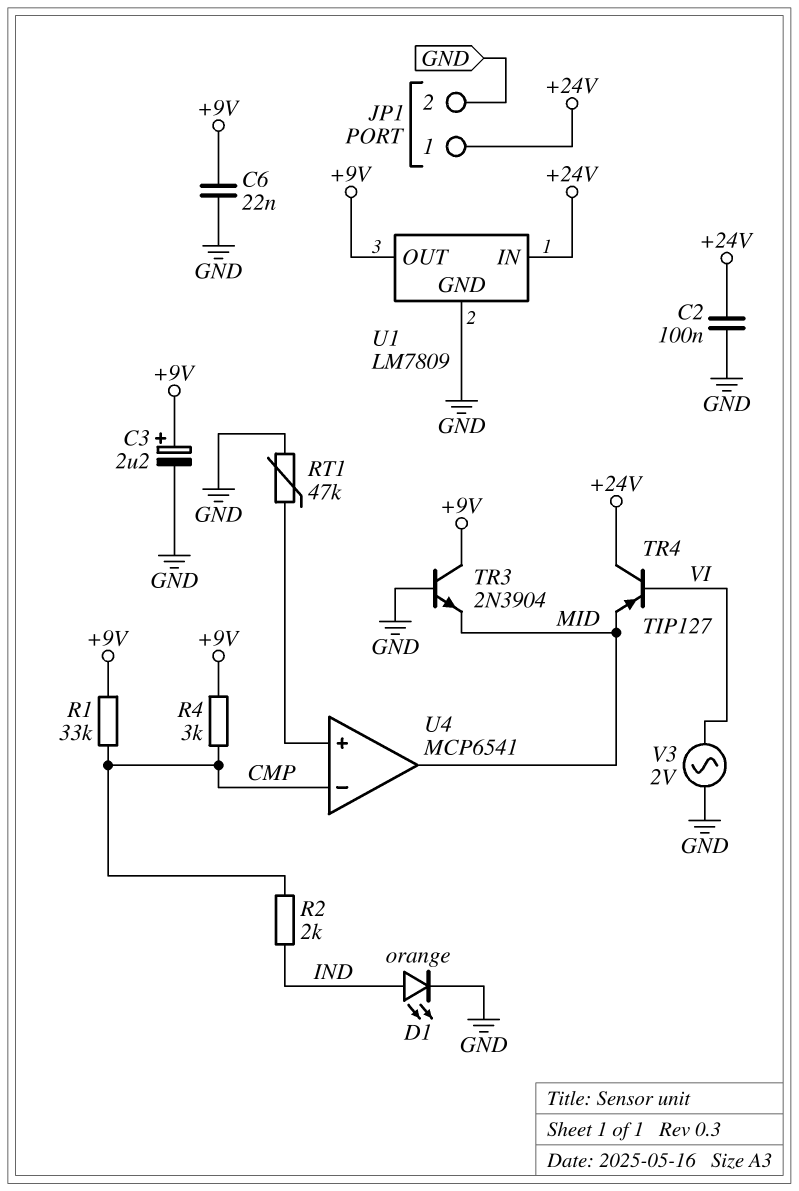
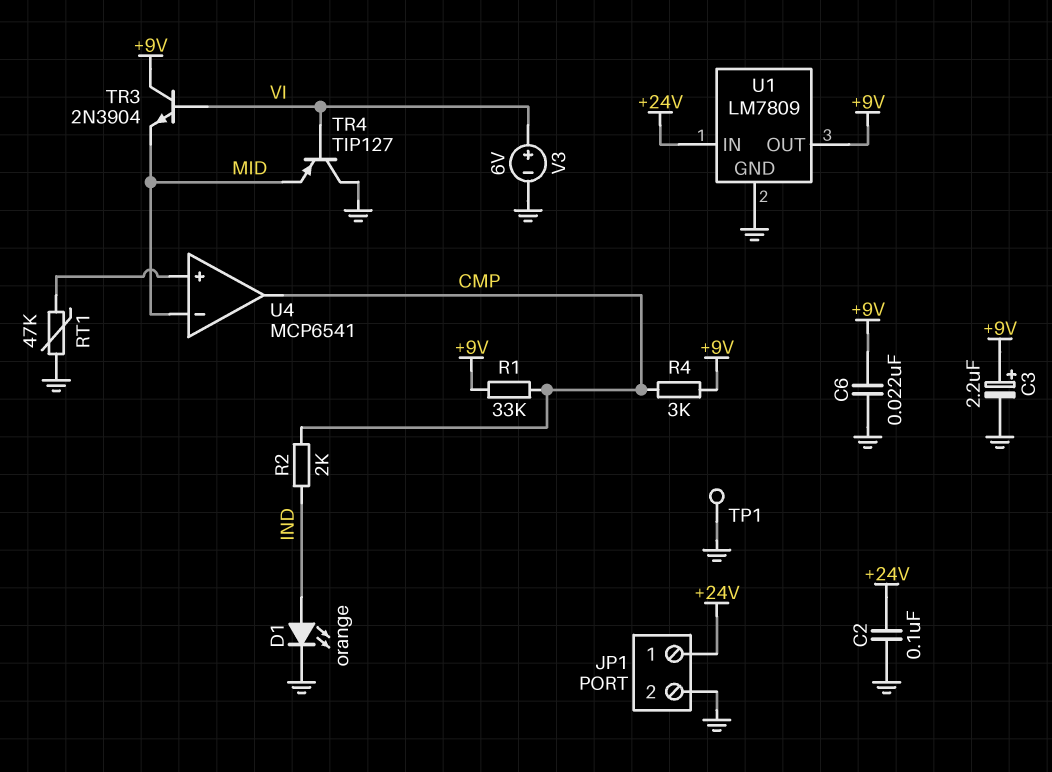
TP1: none -> test point (GND)
TR3: NPN 2N3904 (B GND, C +9V, E MID) -> NPN 2N3904 (B VI, C +9V, E MID)
TR4: PNP TIP127 (B VI, C +24V, E MID) -> PNP TIP127 (B VI, C GND, E MID)
U4 pin in-: CMP -> MID
U4 pin out: MID -> CMP
V3: AC 2V (GND, VI) -> 6V (plus VI, minus GND)

